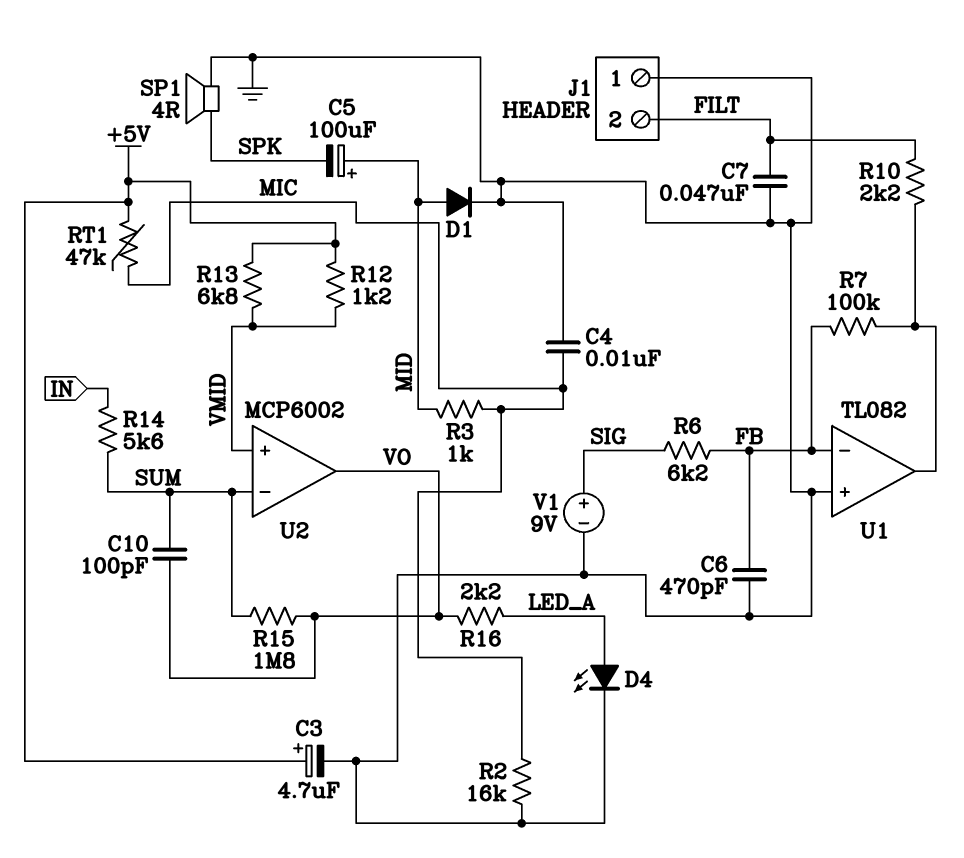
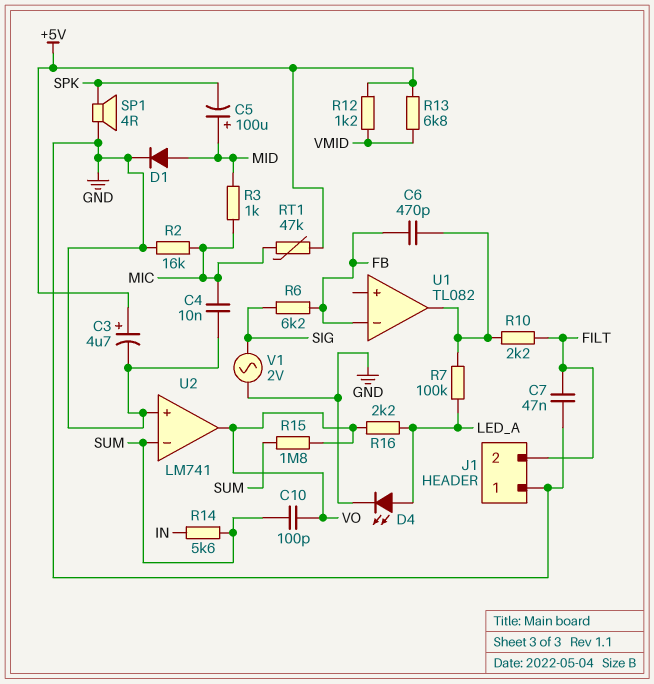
C6: 470pF (FB, GND) -> 470pF (FB, U1/out)
R7: 100k (FB, U1/out) -> 100k (LED_A, U1/out)
U1 pin in+: GND -> none
U2: MCP6002 -> LM741
U2 pin in+: VMID -> GND
V1: 9V (plus SIG, minus GND) -> AC 2V (GND, SIG)

